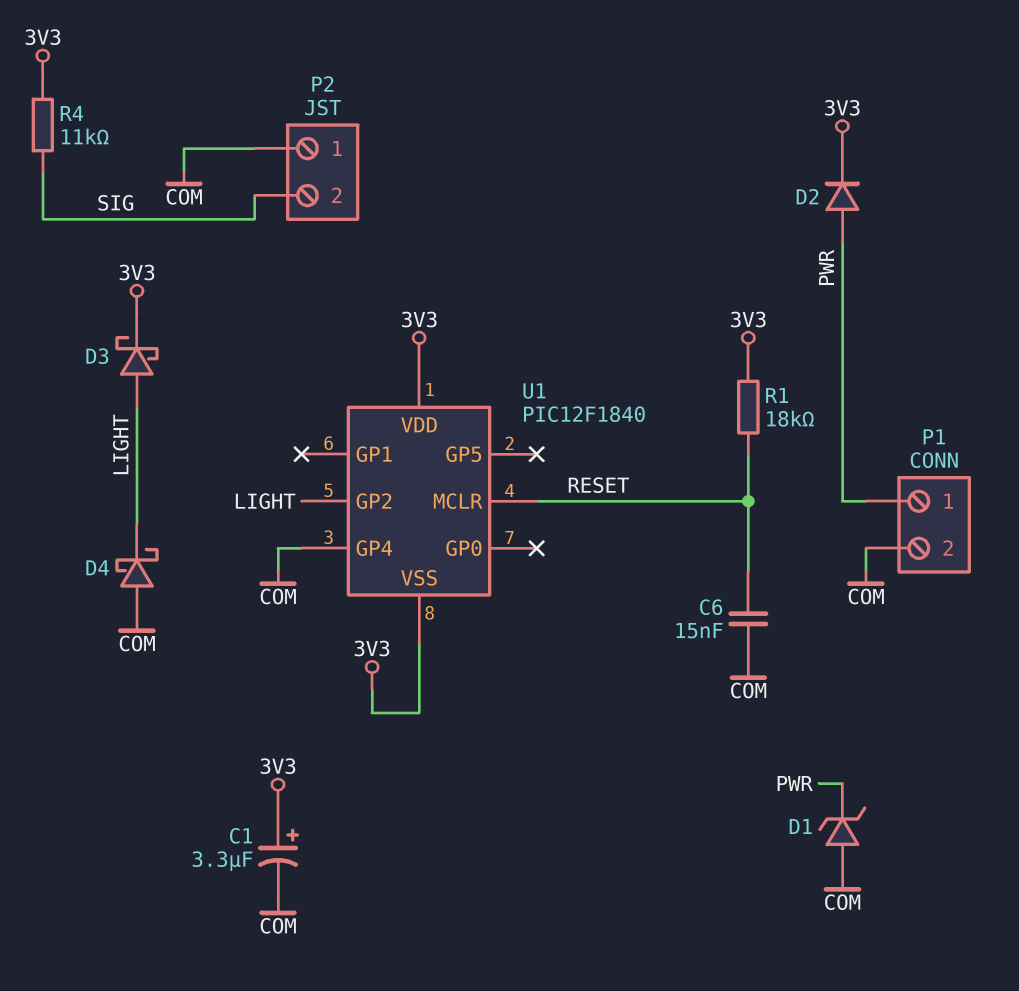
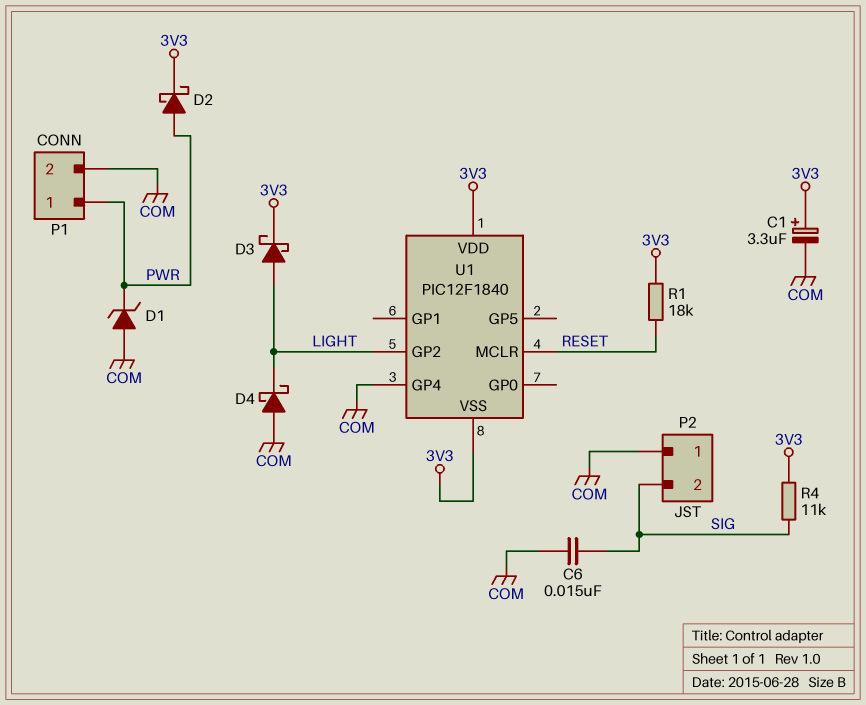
C6: 15nF (COM, RESET) -> 15nF (COM, SIG)
D2: diode (A PWR, K 3V3) -> schottky (A PWR, K 3V3)

